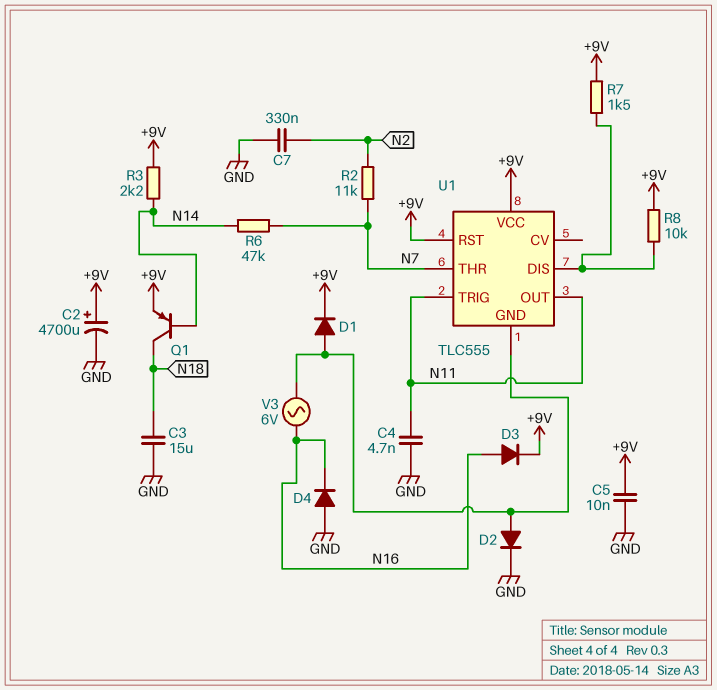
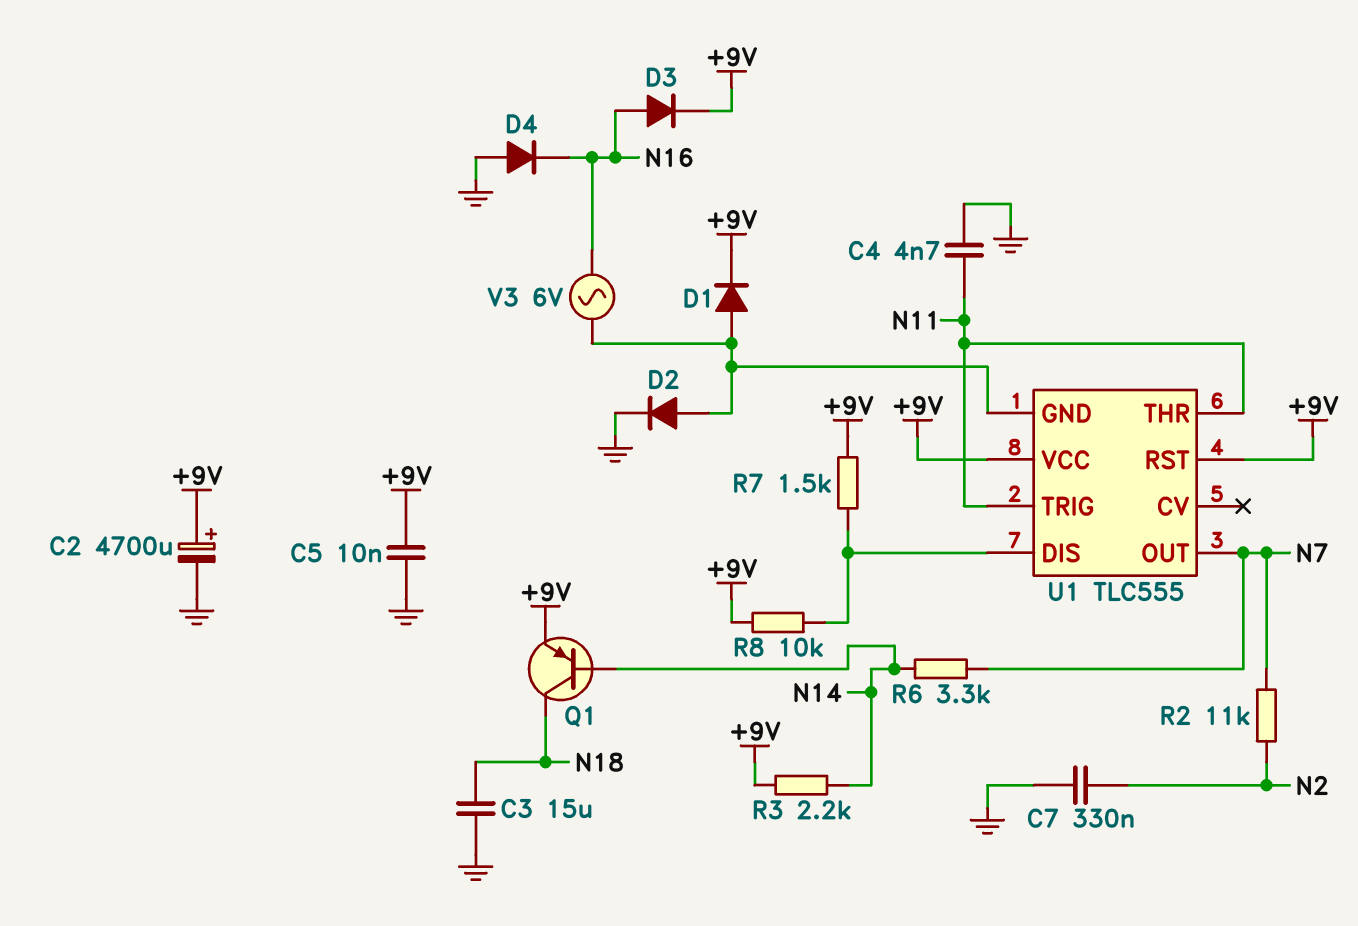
R6: 47k (N7, N14) -> 3.3k (N7, N14)
U1 pin OUT: N11 -> N7
U1 pin THR: N7 -> N11

